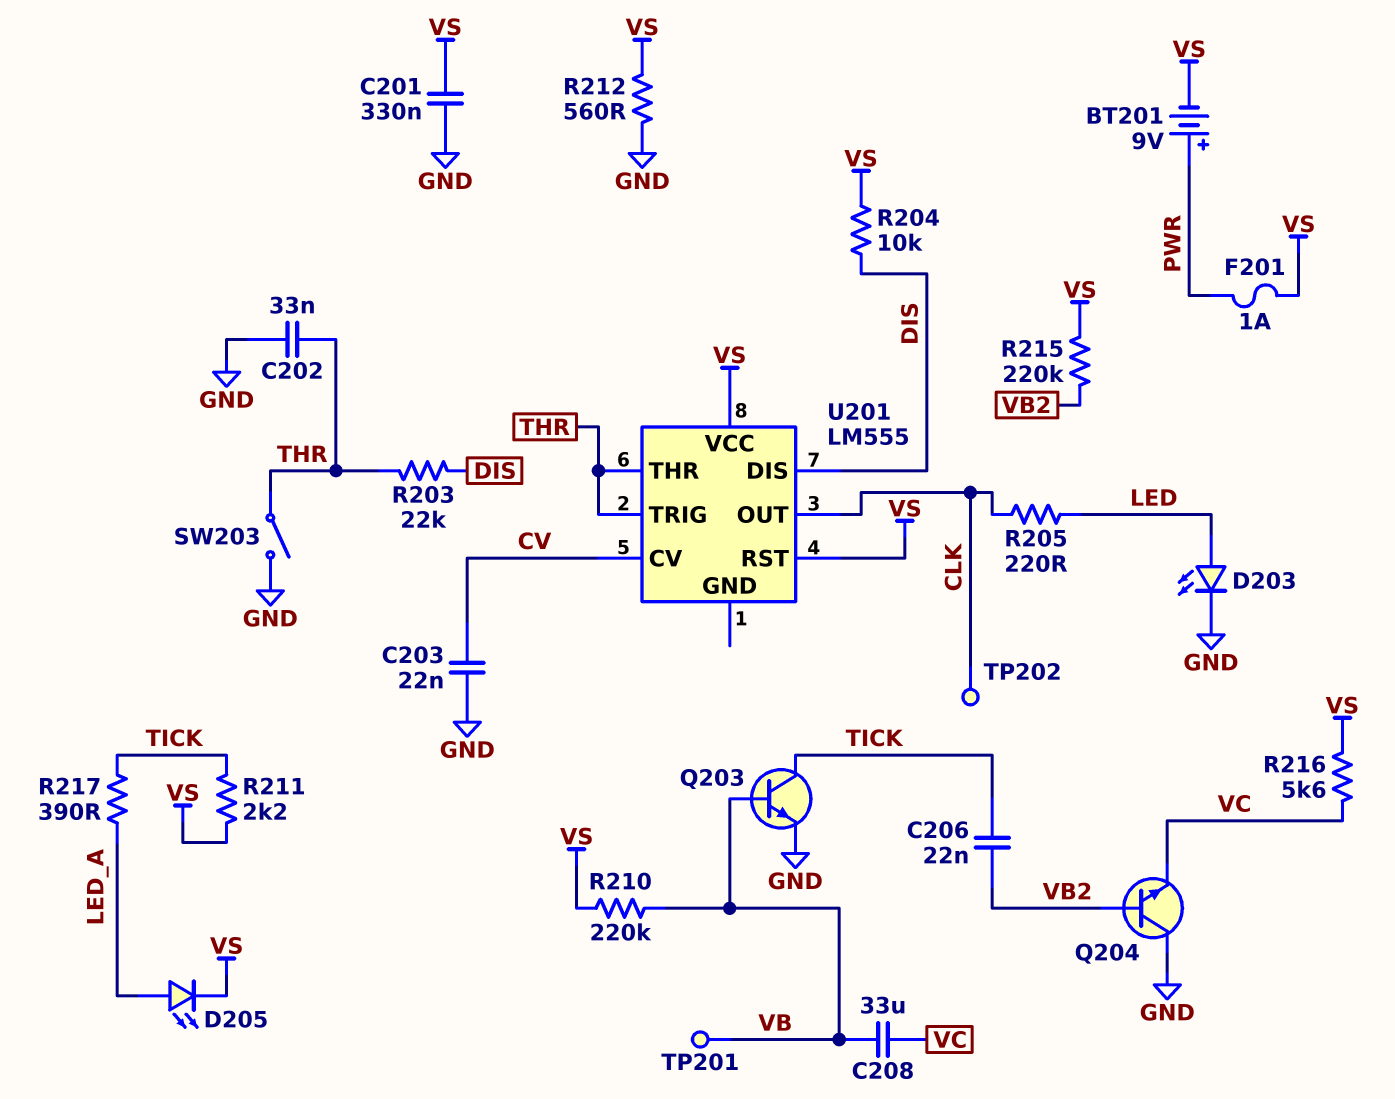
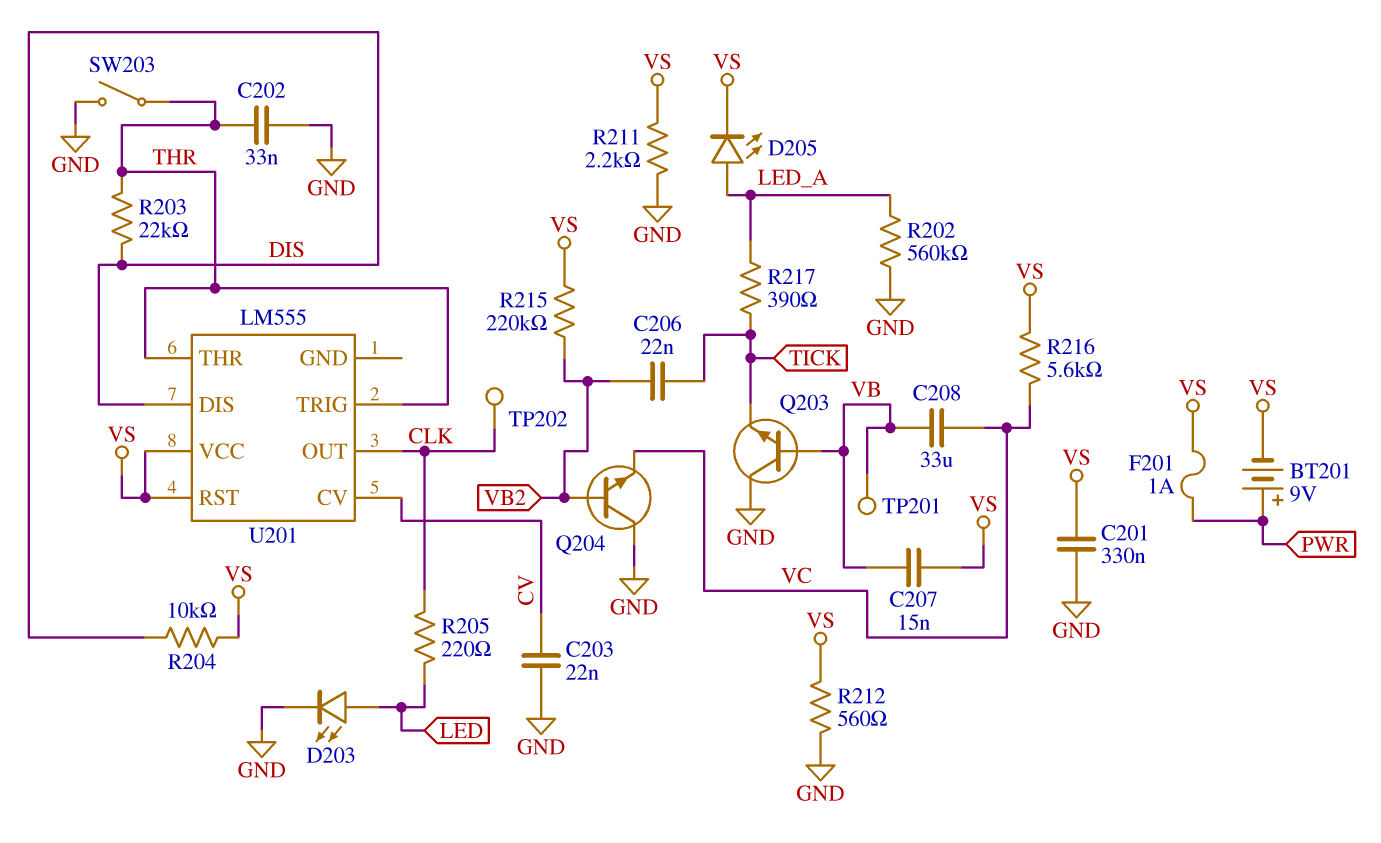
C207: none -> 15nF (VB, VS)
Q203: NPN (B VB, C TICK, E GND) -> NPN (B VB, C GND, E TICK)
R202: none -> 560k (GND, LED_A)
R210: 220k (VB, VS) -> none
R211: 2.2k (TICK, VS) -> 2.2k (GND, VS)

